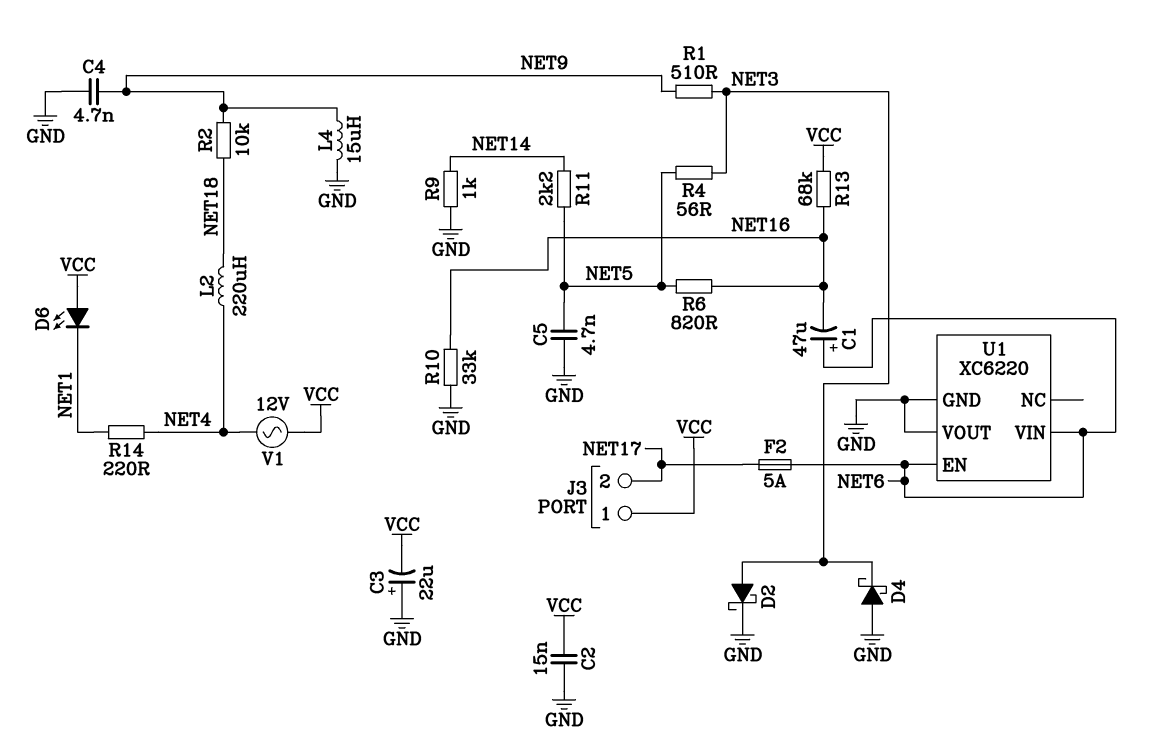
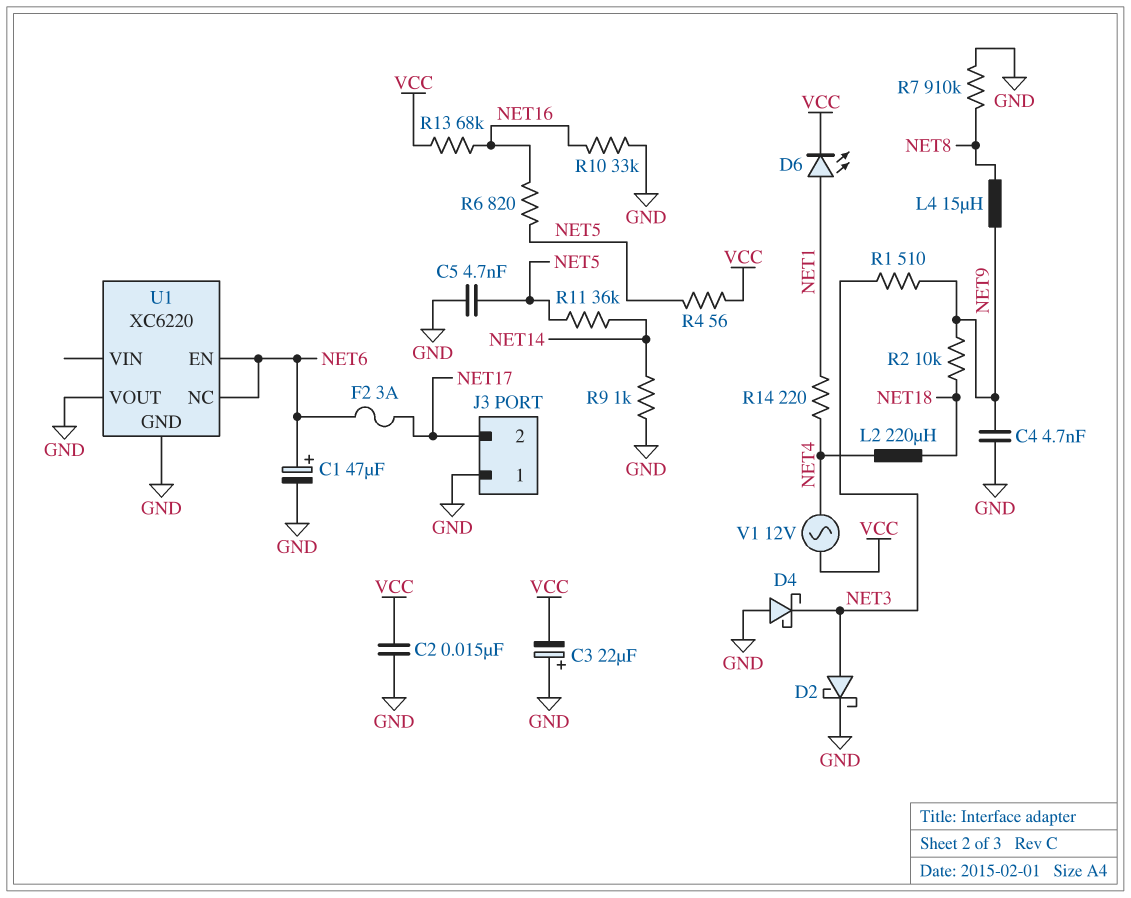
C1: 47uF (plus NET6, minus NET16) -> 47uF (plus NET6, minus GND)
D6: LED (A VCC, K NET1) -> LED (A NET1, K VCC)
F2: 5A (NET6, NET17) -> 3A (NET6, NET17)
J3 pin 1: VCC -> GND
L4: 15uH (GND, NET9) -> 15uH (NET8, NET9)
R4: 56 (NET3, NET5) -> 56 (NET5, VCC)
R7: none -> 910k (GND, NET8)
R11: 2.2k (NET5, NET14) -> 36k (NET5, NET14)
U1 pin NC: none -> NET6
U1 pin VIN: NET6 -> none

